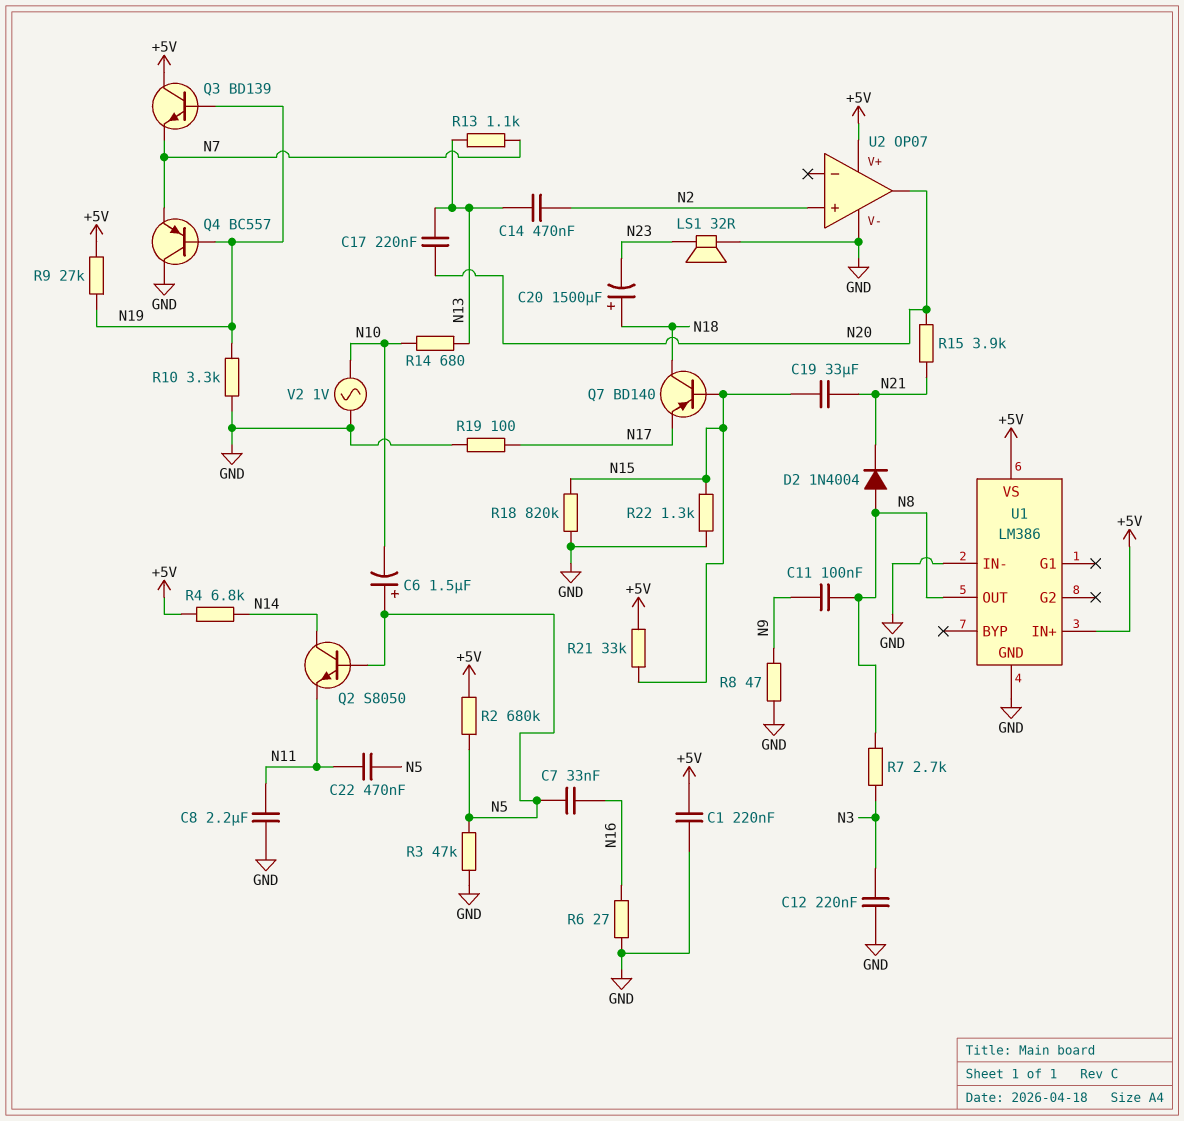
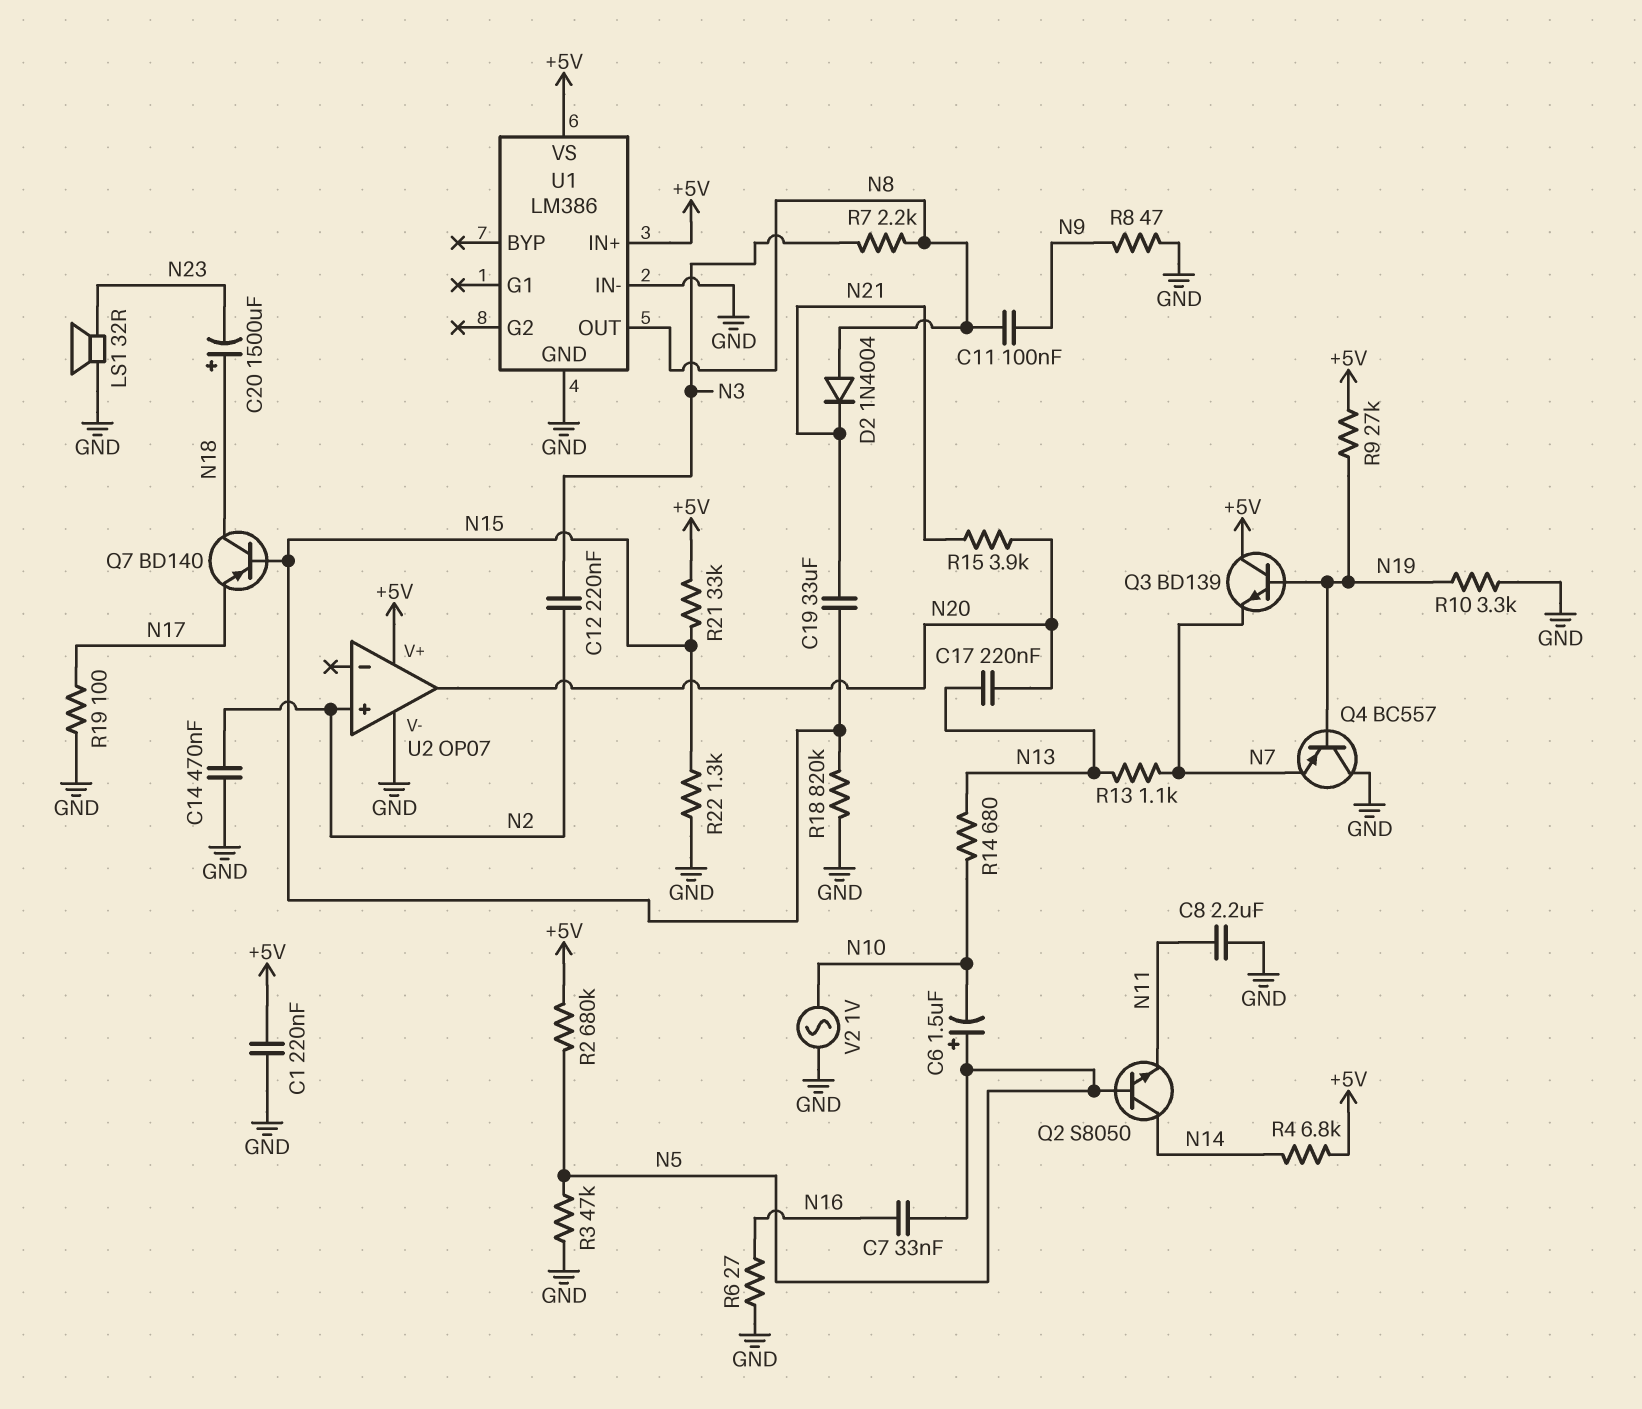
C12: 220nF (GND, N3) -> 220nF (N2, N3)
C14: 470nF (N2, N13) -> 470nF (GND, N2)
C22: 470nF (N5, N11) -> none
R7: 2.7k (N3, N8) -> 2.2k (N3, N8)

